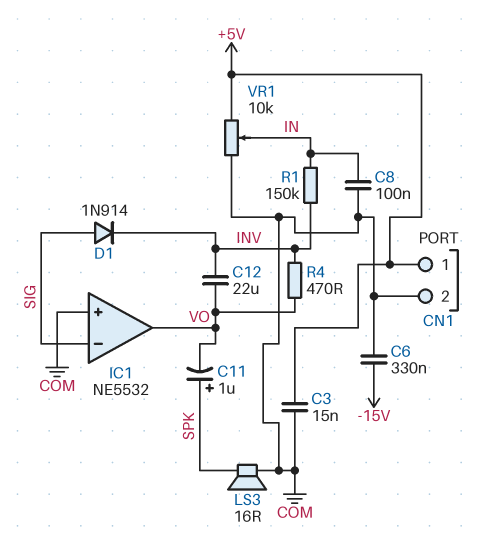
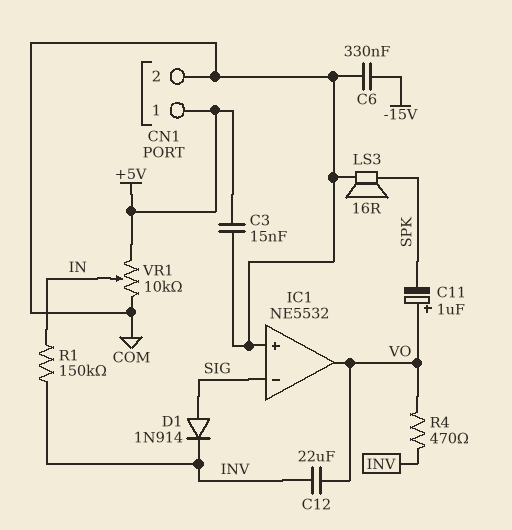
C8: 100nF (COM, IN) -> none
C11: 1uF (plus SPK, minus VO) -> 1uF (plus VO, minus SPK)

